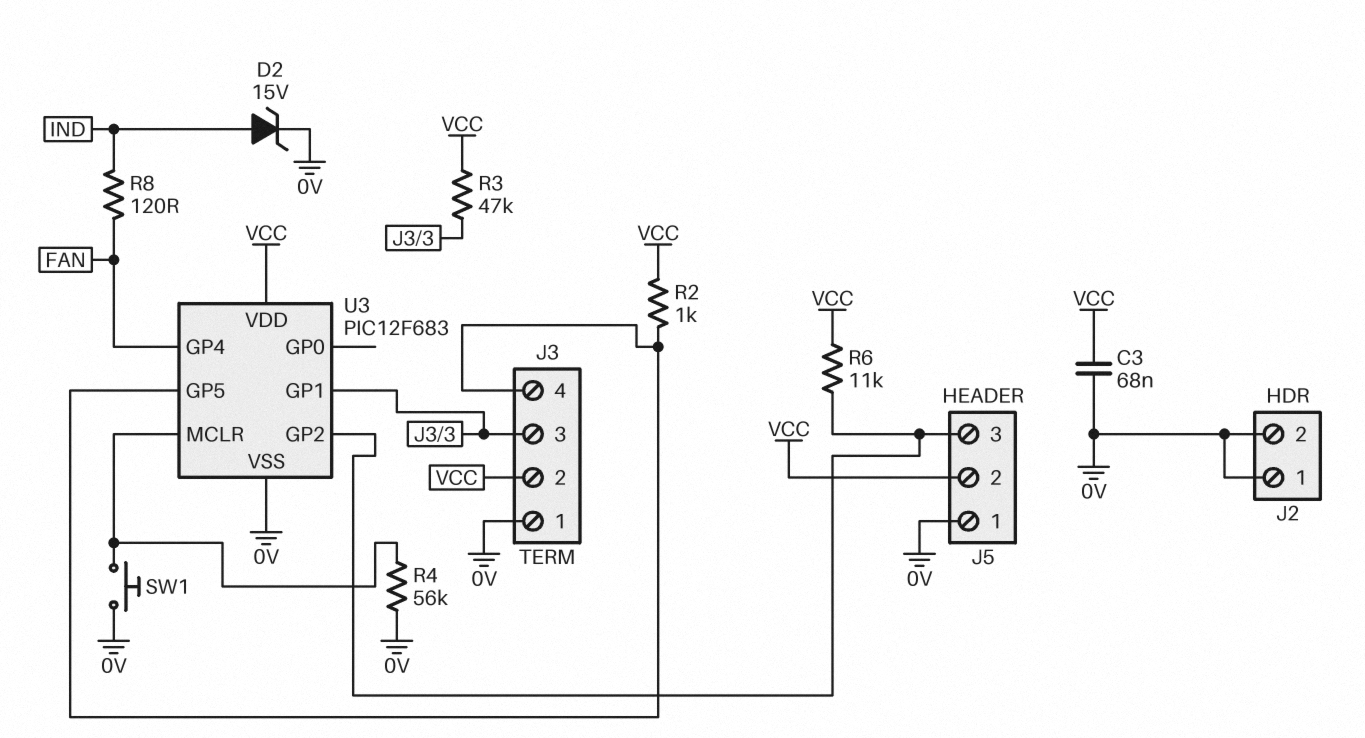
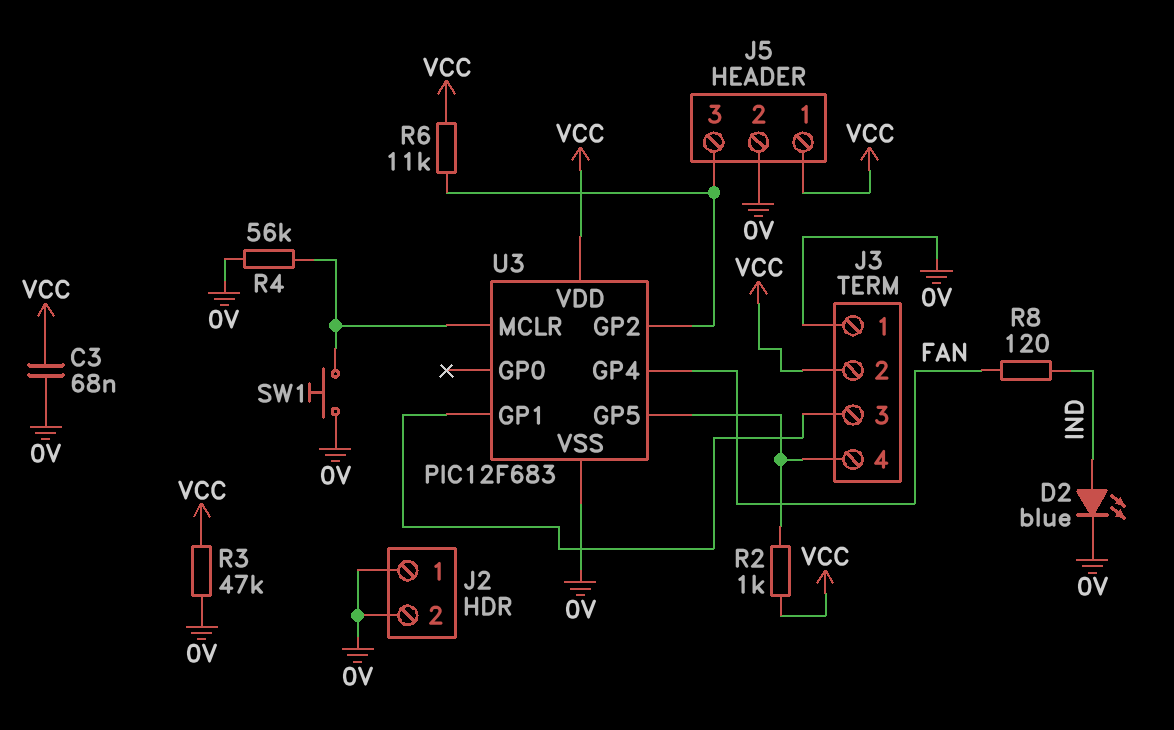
D2: zener 15V (A IND, K 0V) -> LED blue (A IND, K 0V)
J5 pin 1: 0V -> VCC
J5 pin 2: VCC -> 0V
R3: 47k (J3/3, VCC) -> 47k (0V, VCC)

